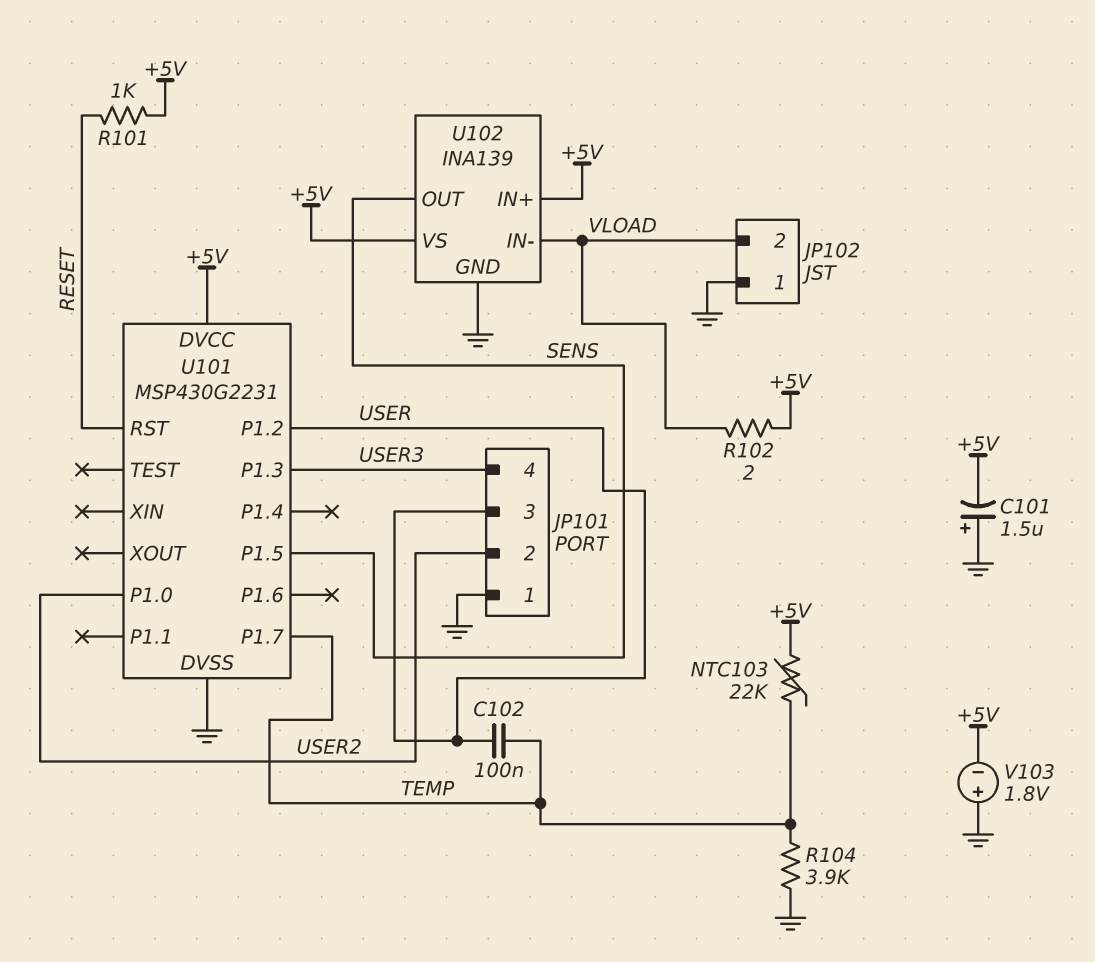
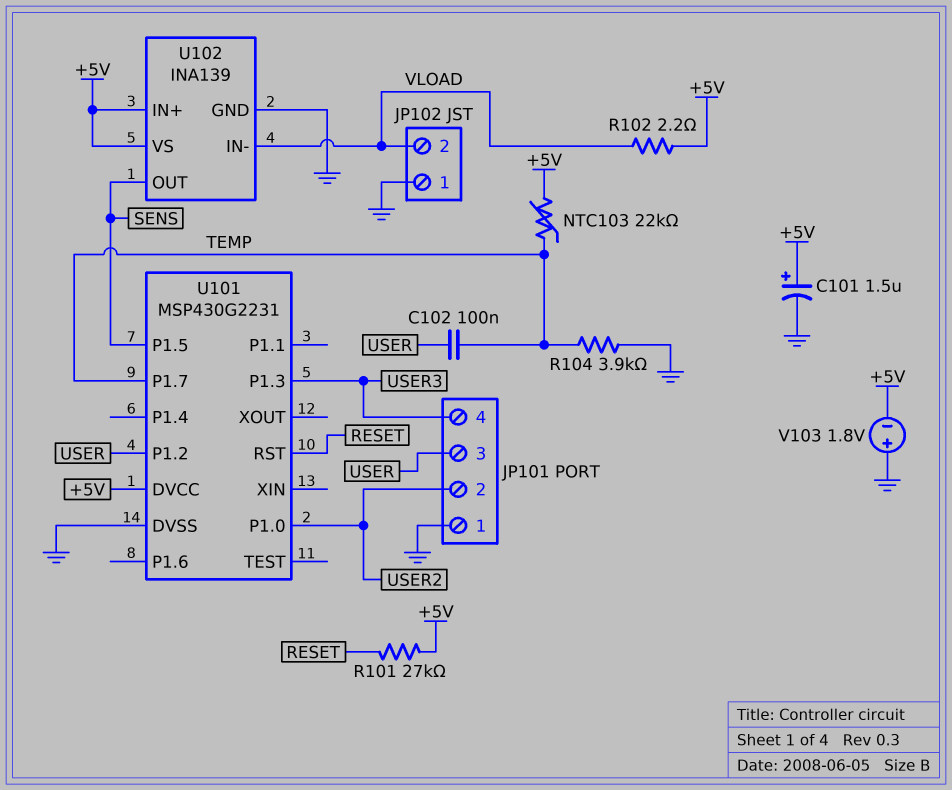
C101: 1.5uF (plus GND, minus +5V) -> 1.5uF (plus +5V, minus GND)
R101: 1k (+5V, RESET) -> 27k (+5V, RESET)
R102: 2 (+5V, VLOAD) -> 2.2 (+5V, VLOAD)

